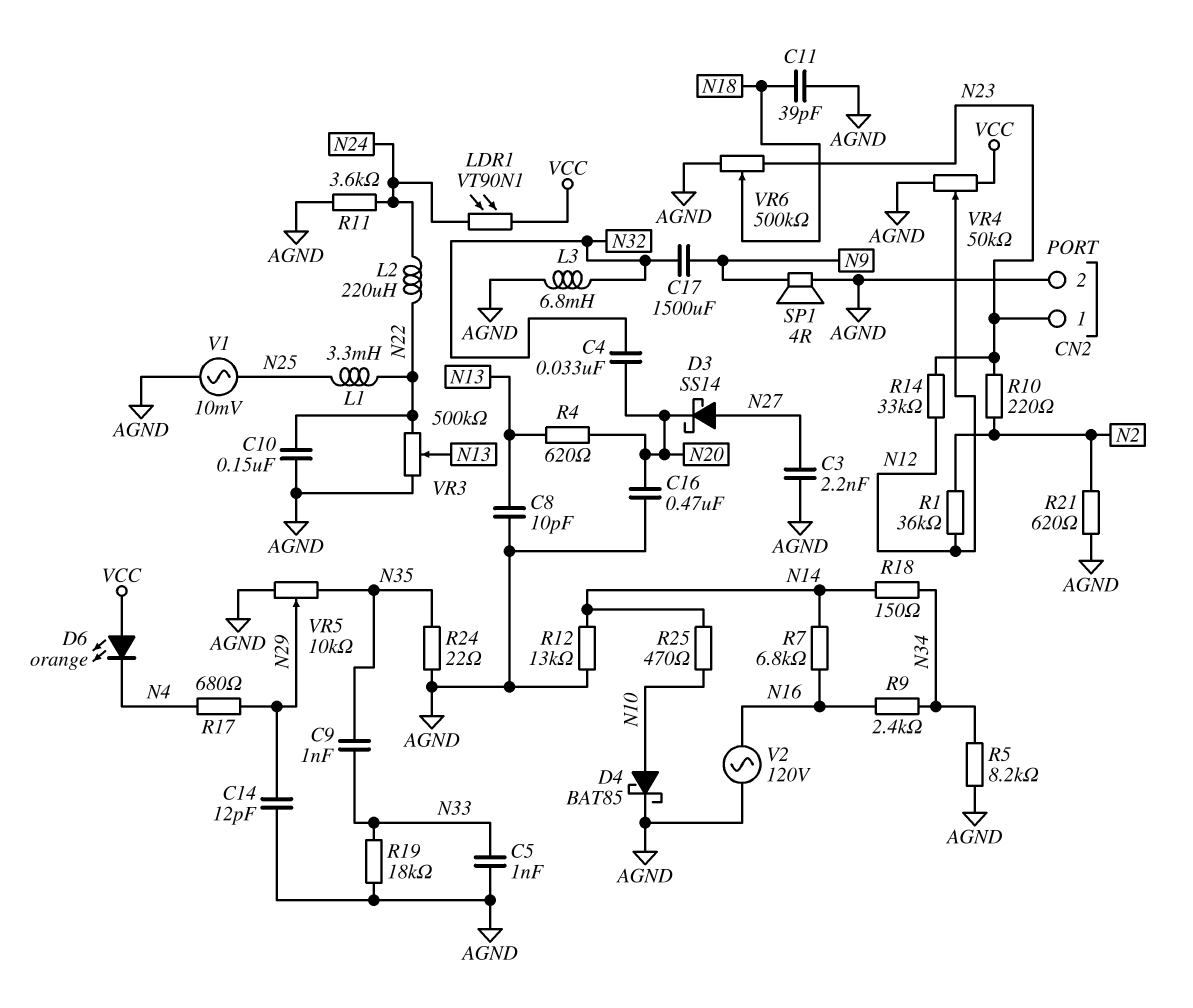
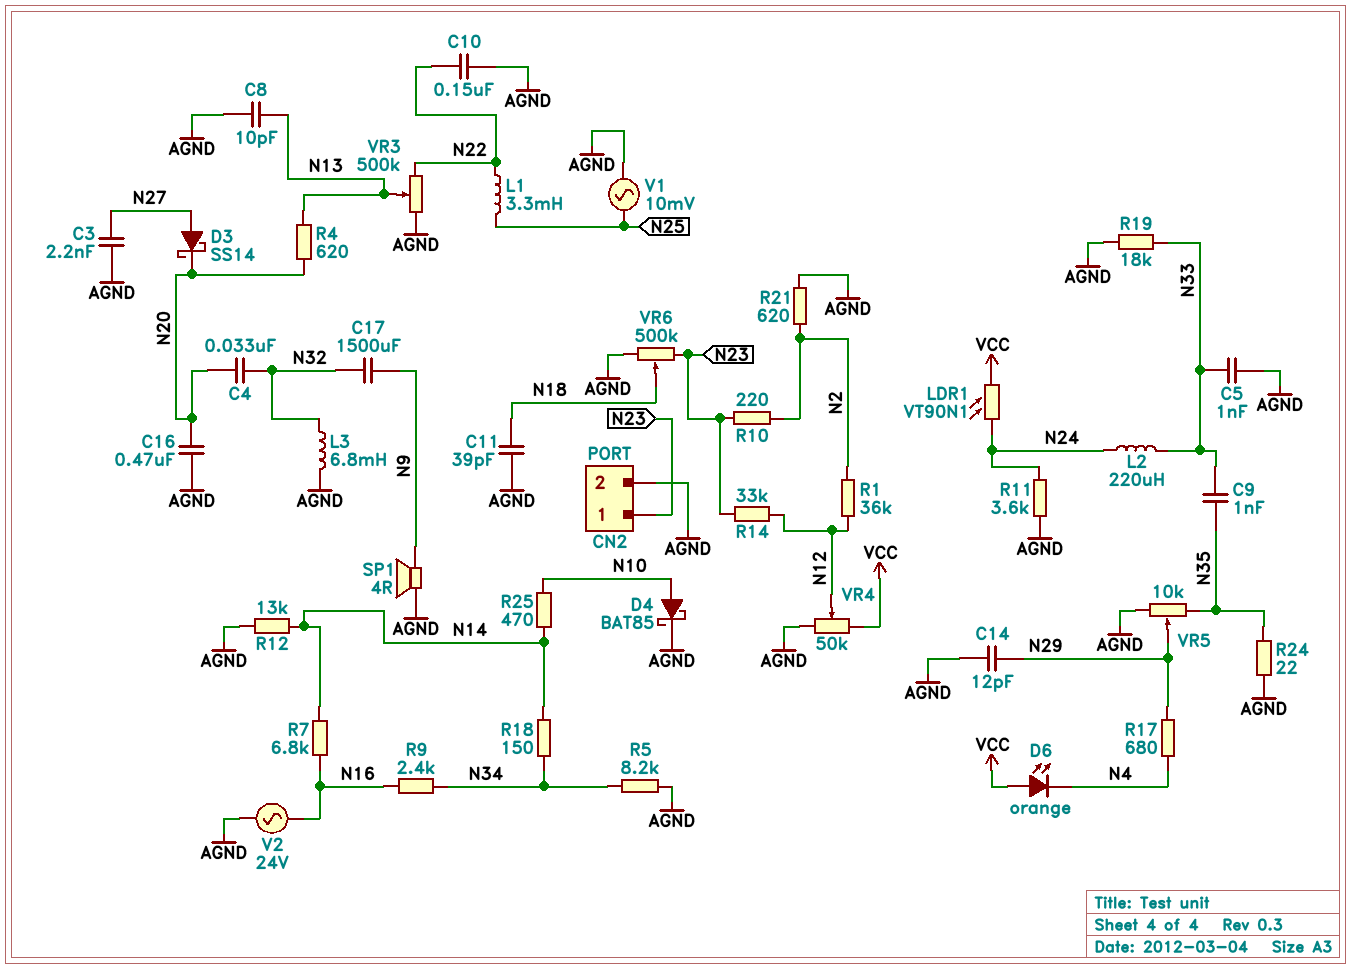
L2: 220uH (N22, N24) -> 220uH (N24, N33)
V2: AC 120V (AGND, N16) -> AC 24V (AGND, N16)

